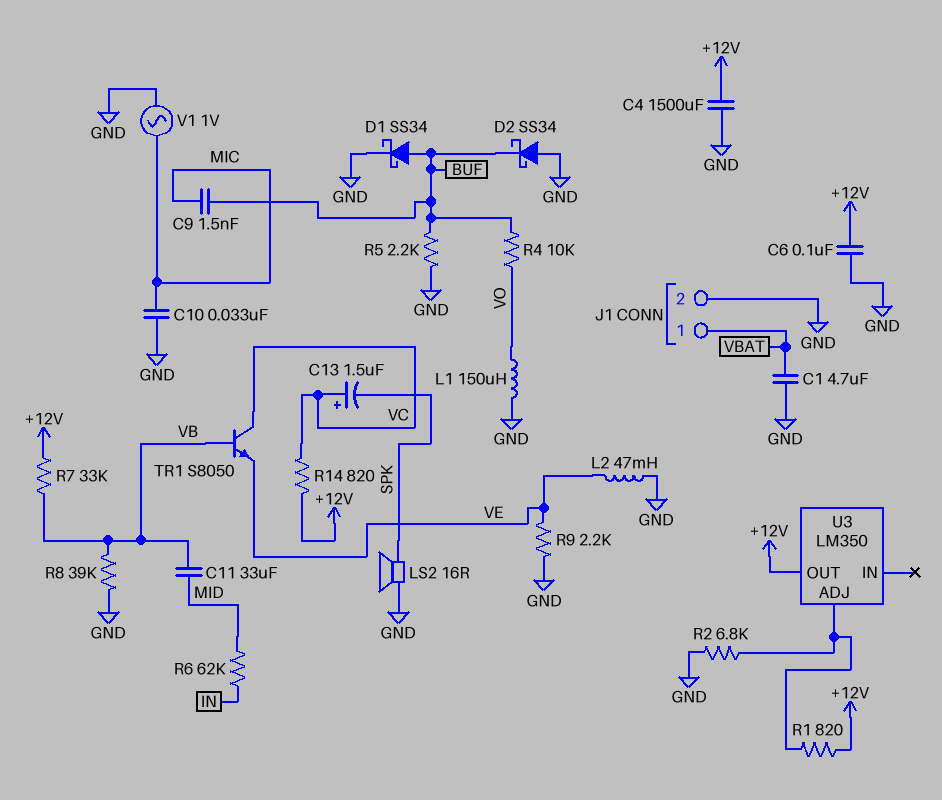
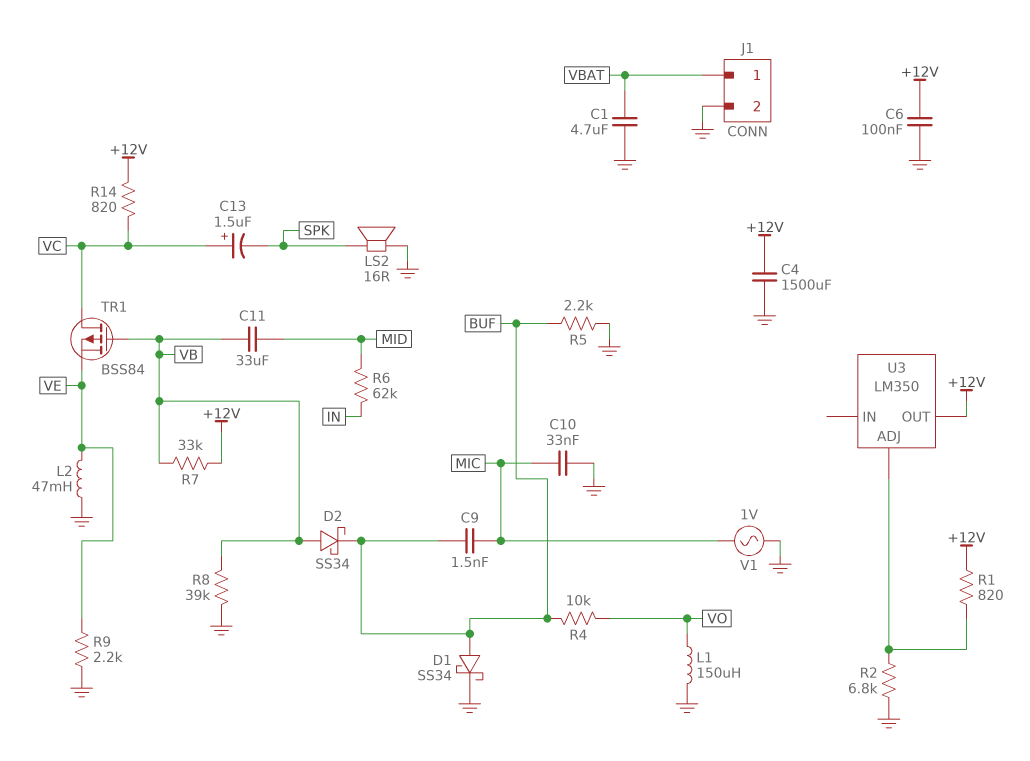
D2: schottky SS34 (A GND, K BUF) -> schottky SS34 (A VB, K BUF)
TR1: NPN S8050 (B VB, C VC, E VE) -> PMOS BSS84 (G VB, D VC, S VE)

